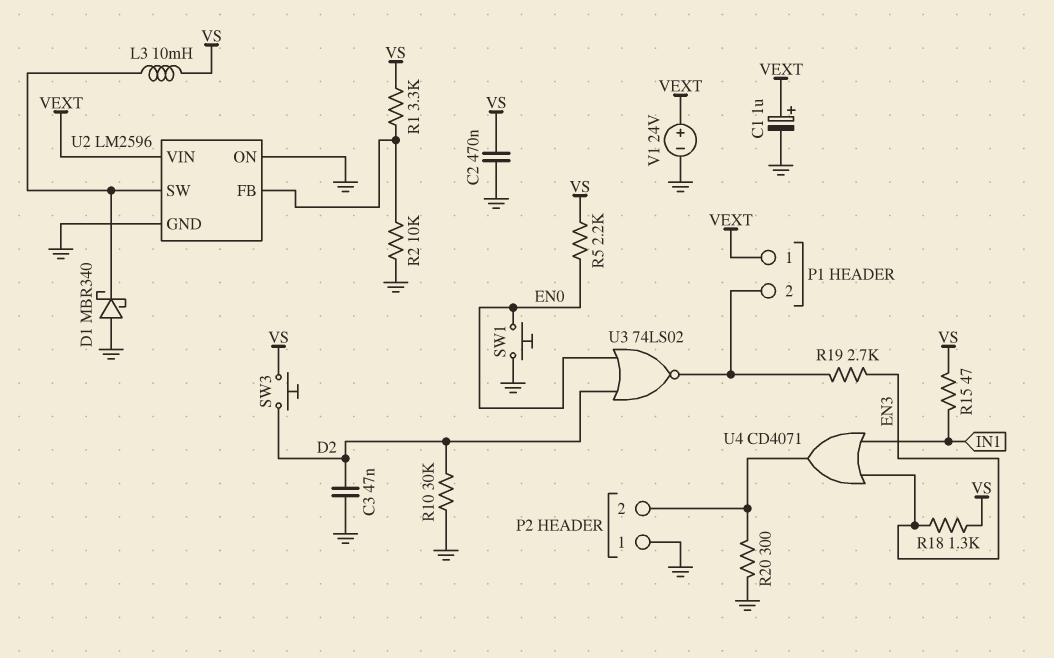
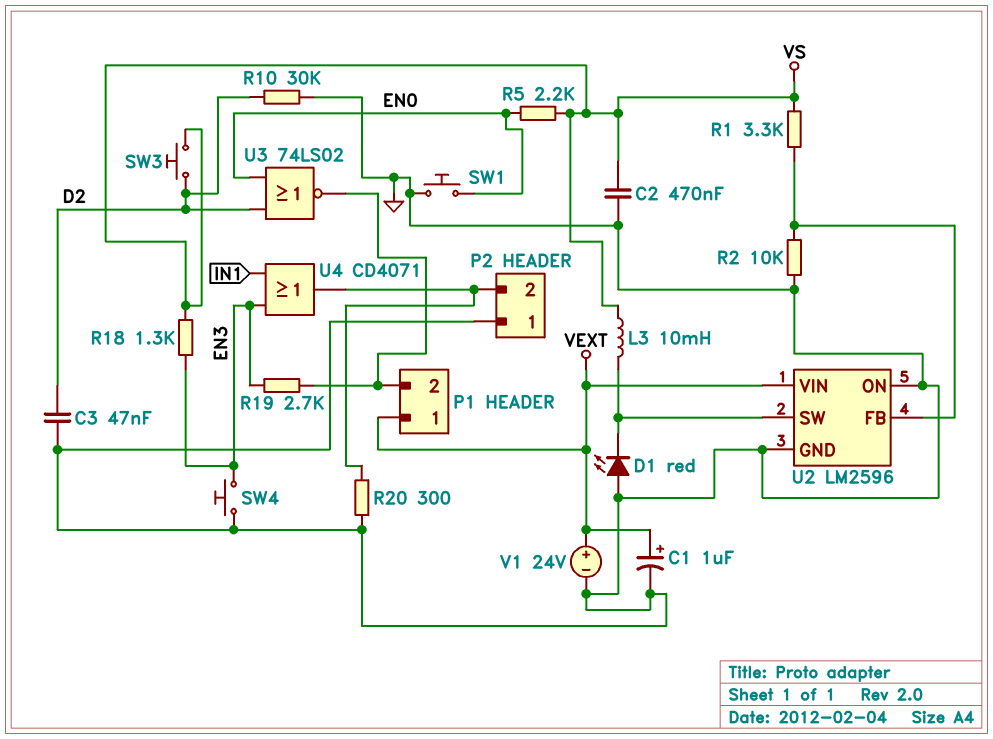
D1: schottky MBR340 (A GND, K U2/SW) -> LED red (A GND, K U2/SW)
R15: 47 (IN1, VS) -> none
SW4: none -> button (EN3, GND)

